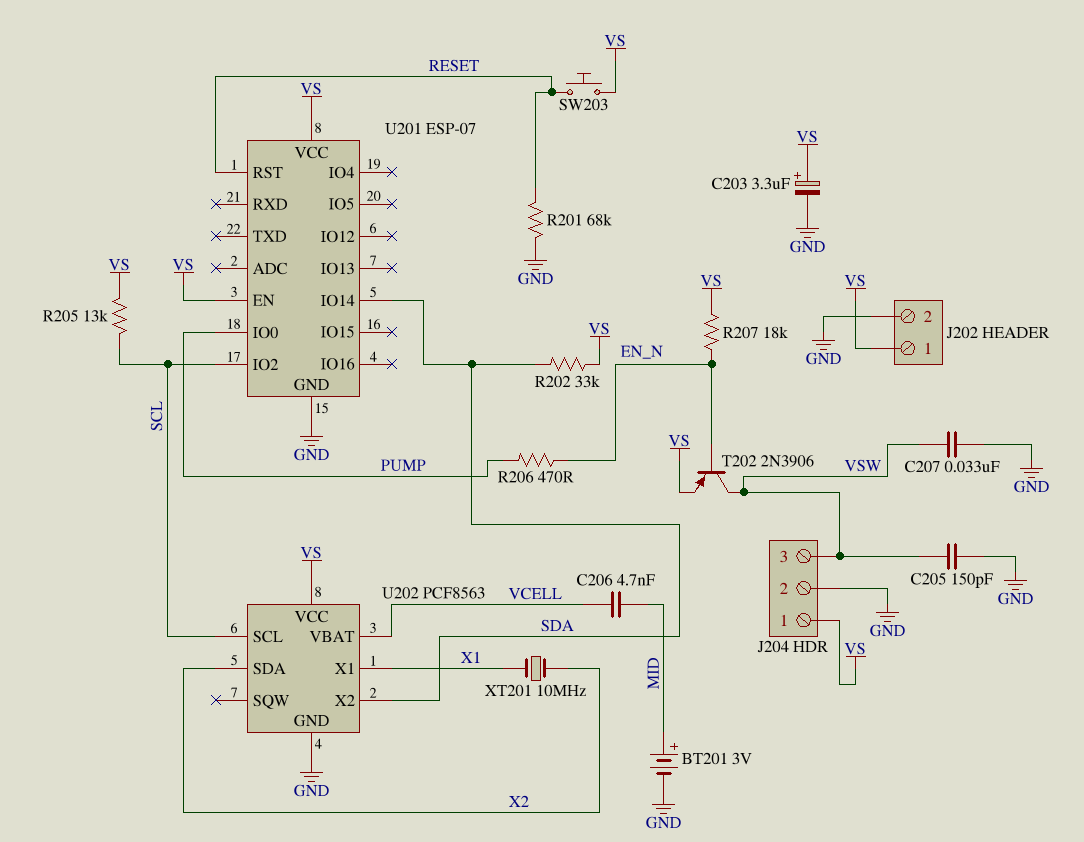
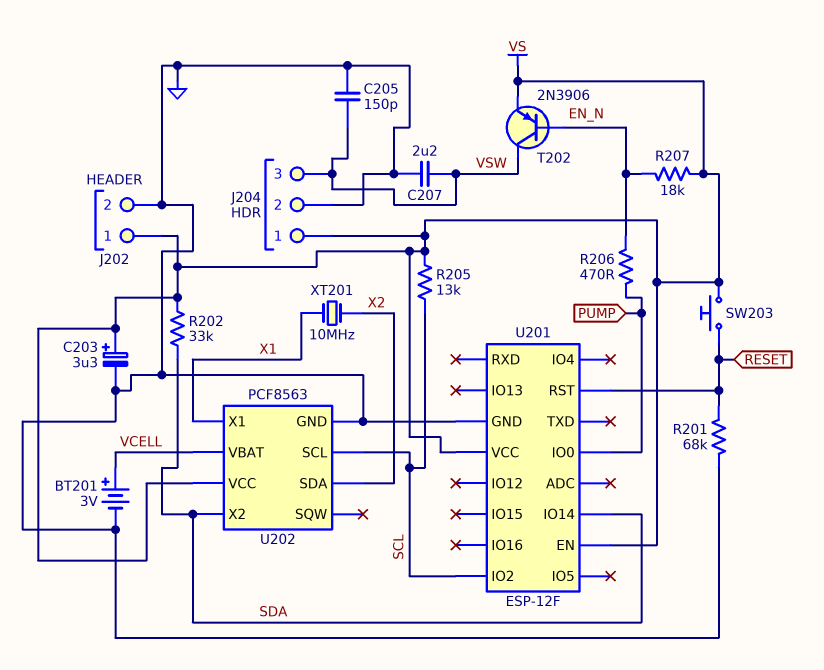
BT201: 3V (plus MID, minus GND) -> 3V (plus VCELL, minus GND)
C206: 4.7nF (MID, VCELL) -> none
C207: 33nF (GND, VSW) -> 2.2uF (GND, VSW)
U201: ESP-07 -> ESP-12F

